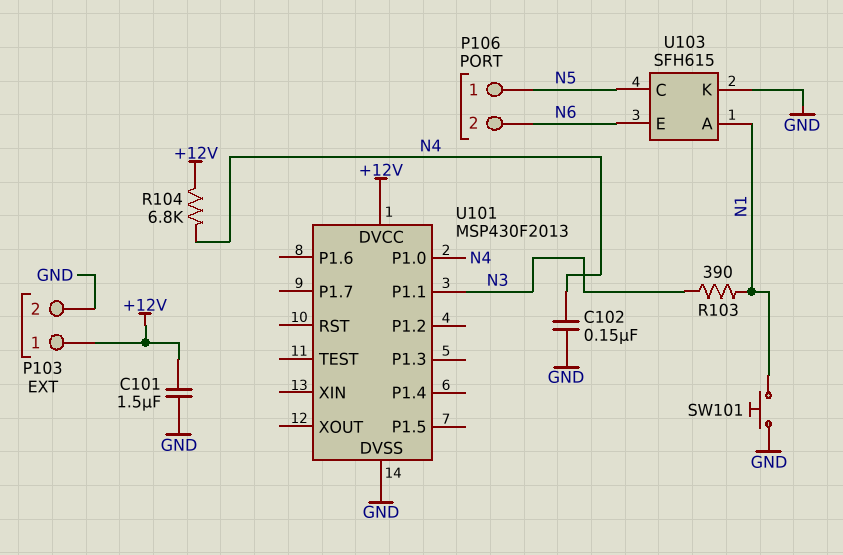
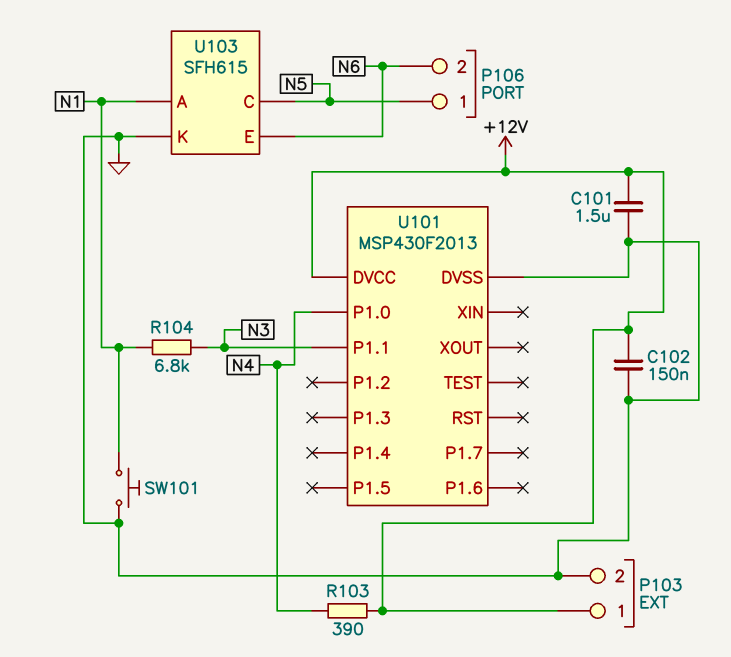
C102: 150nF (GND, N4) -> 150nF (+12V, GND)
R103: 390 (N1, N3) -> 390 (+12V, N4)
R104: 6.8k (+12V, N4) -> 6.8k (N1, N3)

